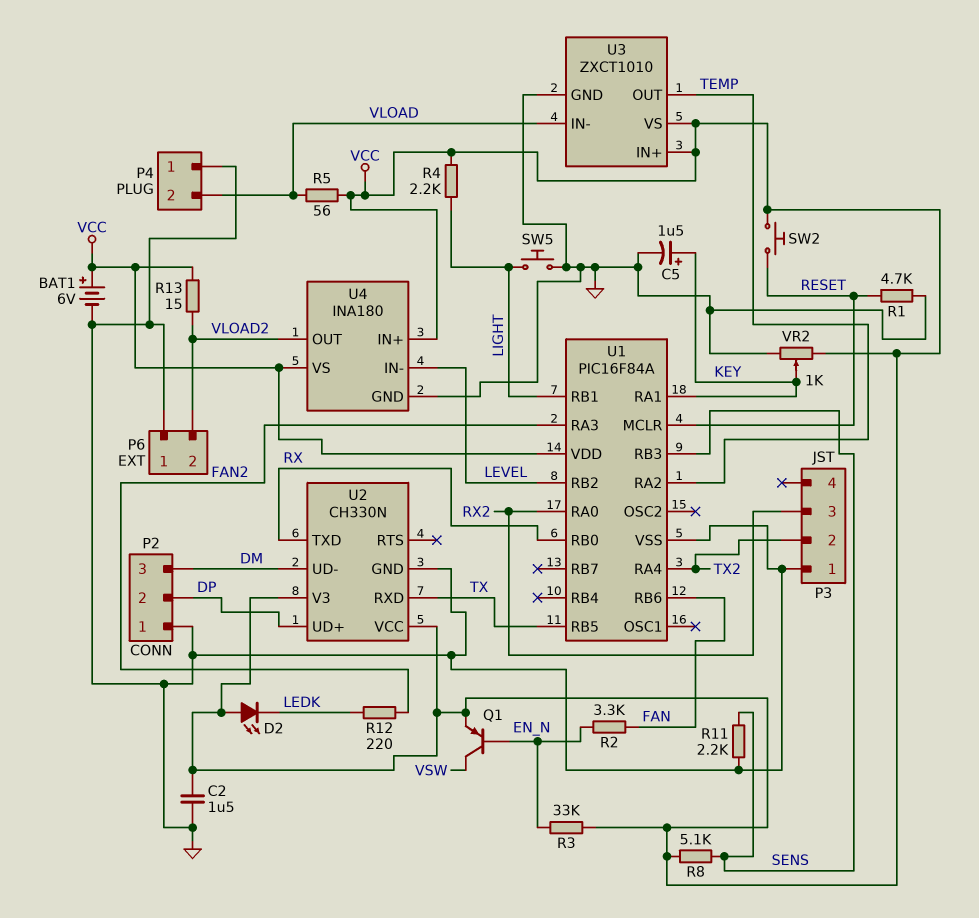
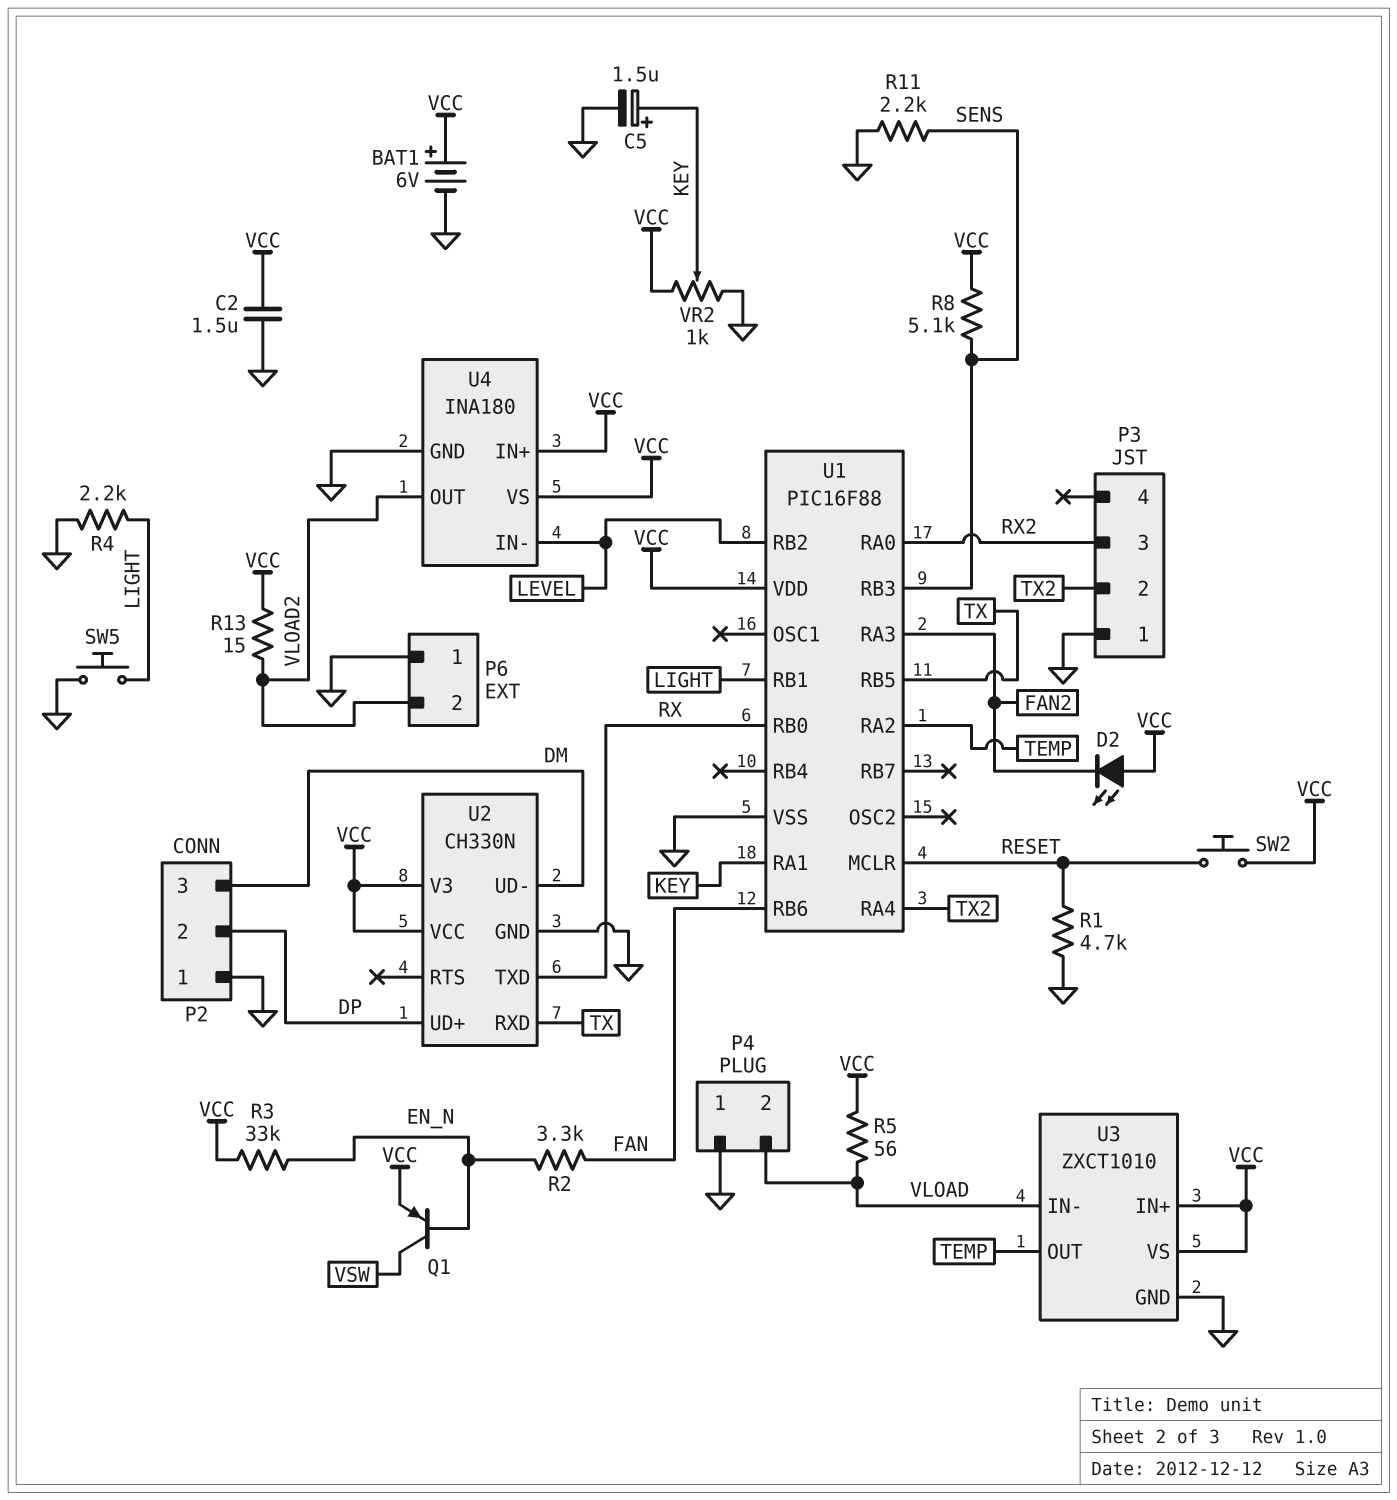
D2: LED (A VCC, K LEDK) -> LED (A VCC, K FAN2)
R4: 2.2k (LIGHT, VCC) -> 2.2k (GND, LIGHT)
R12: 220 (FAN2, LEDK) -> none
U1: PIC16F84A -> PIC16F88

